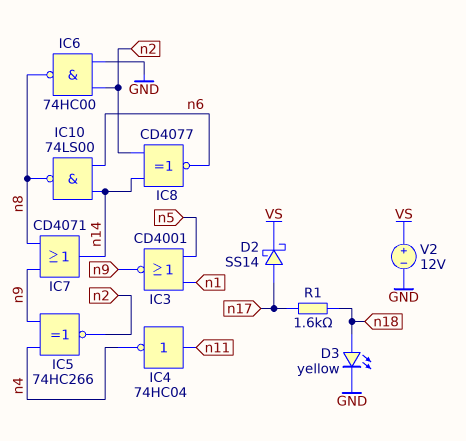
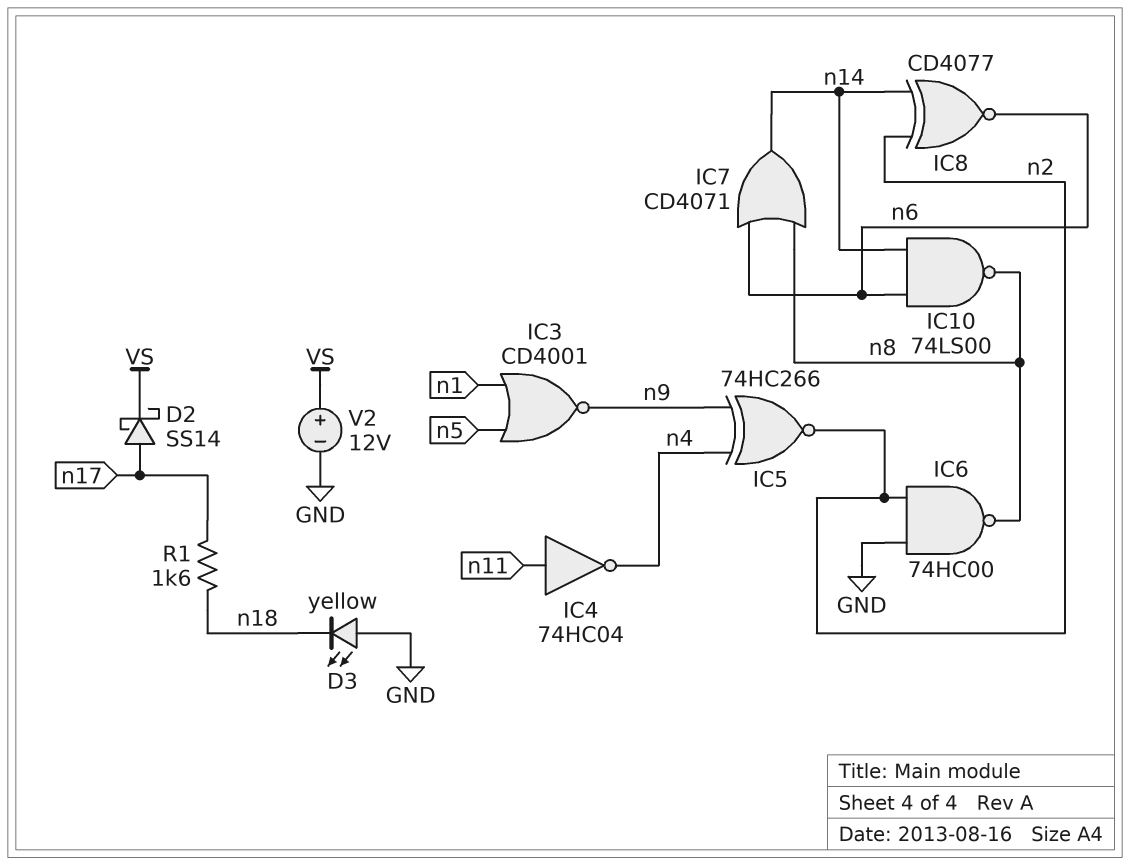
D3: LED yellow (A n18, K GND) -> LED yellow (A GND, K n18)
IC7: OR CD4071 (in n8, in n9, out n14) -> OR CD4071 (in n6, in n8, out n14)

